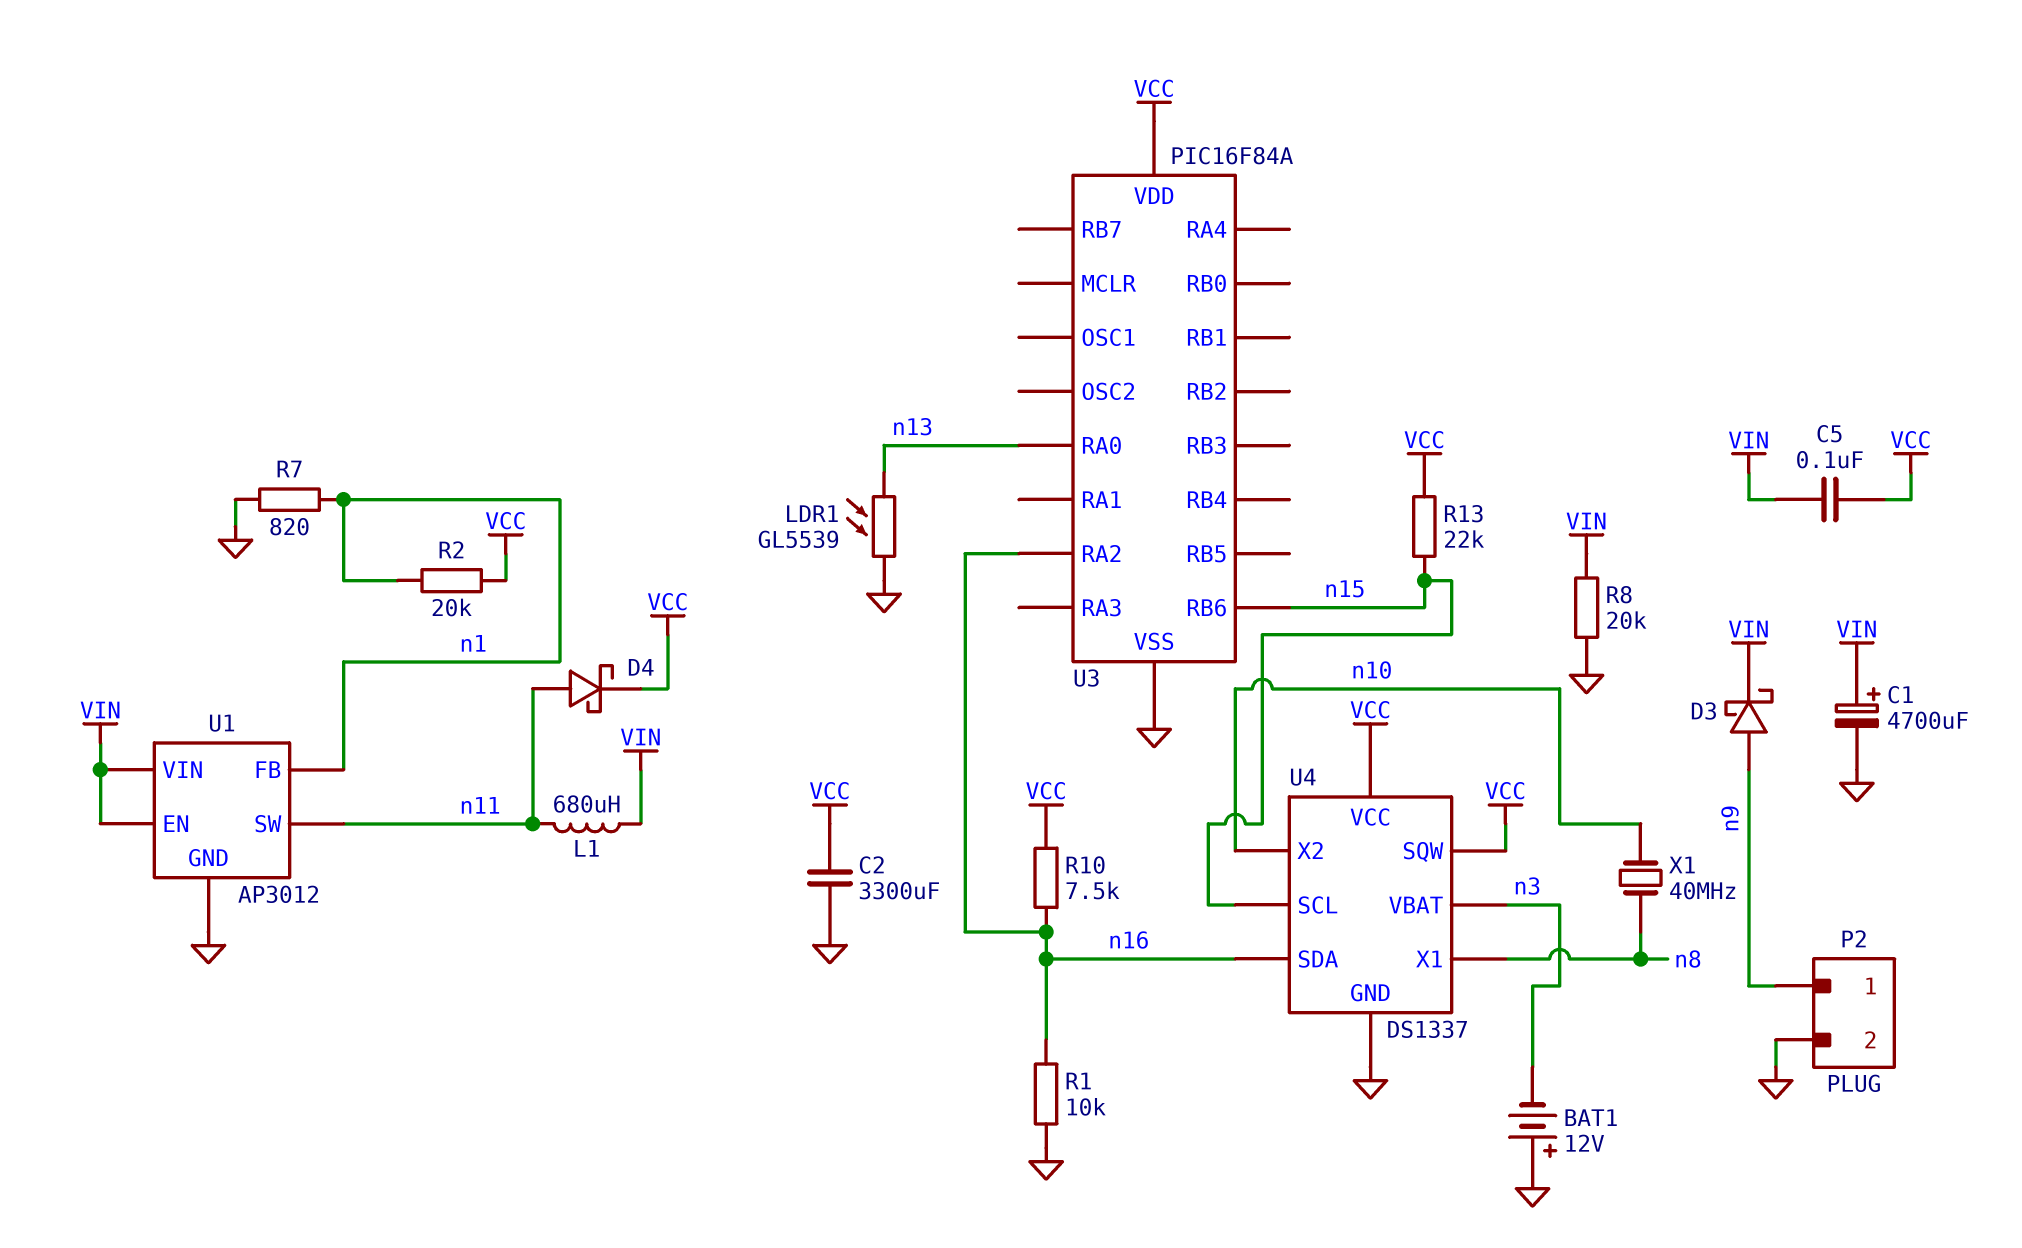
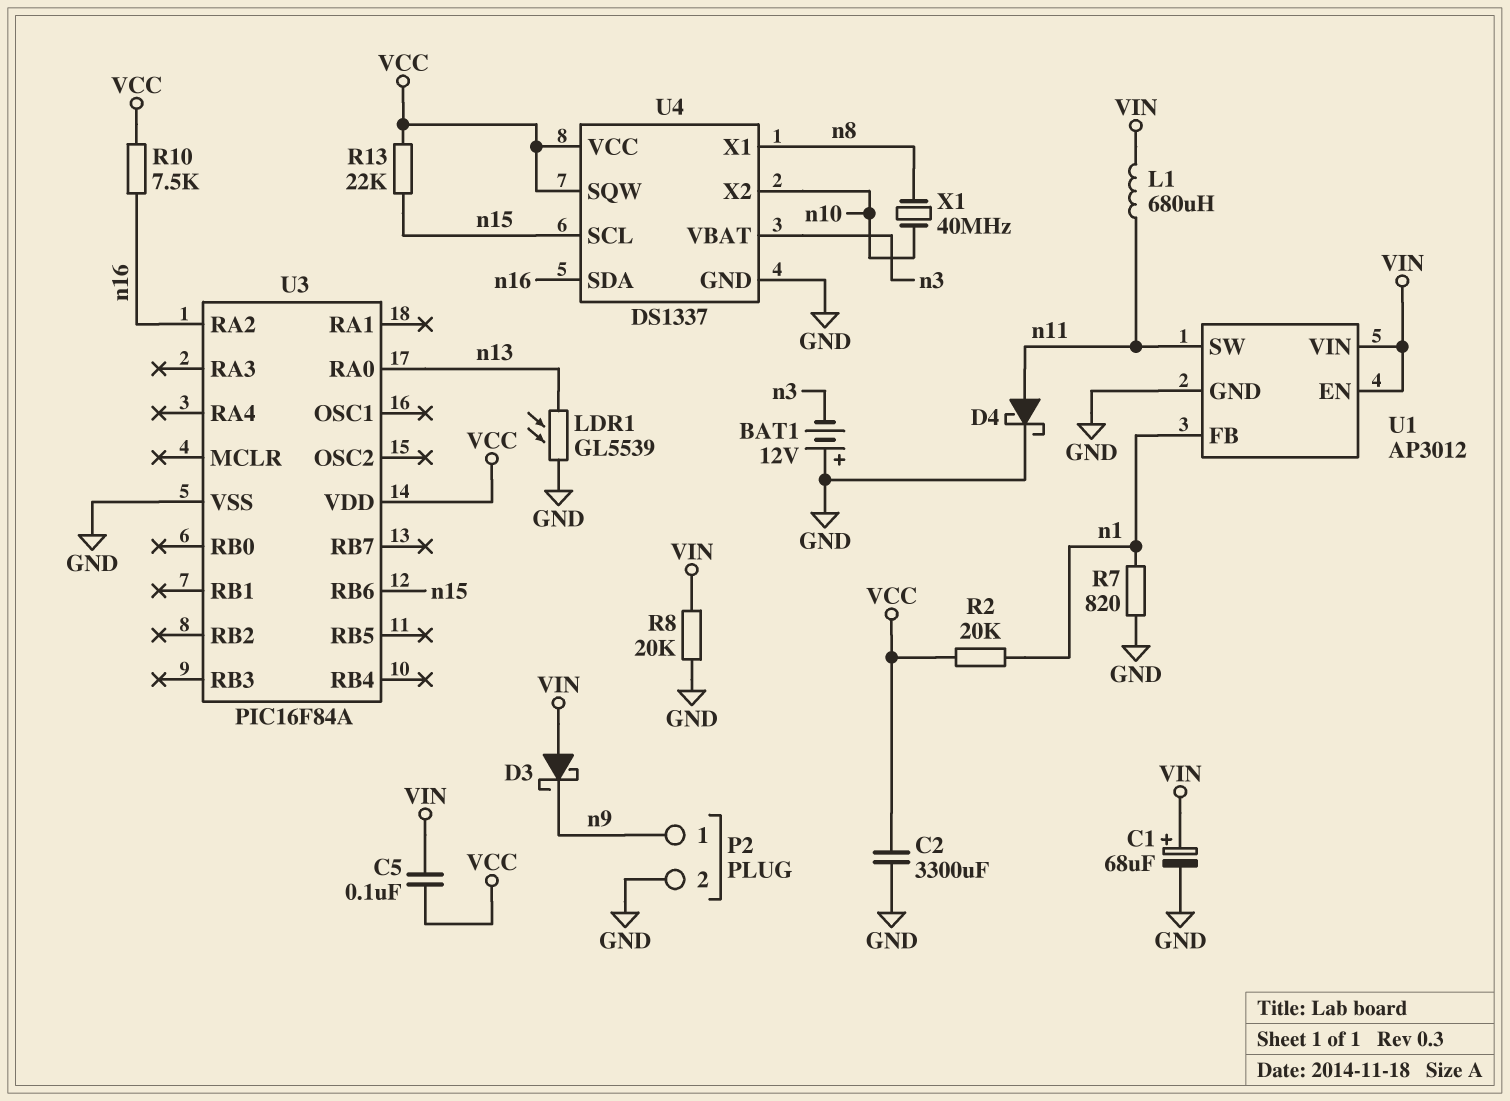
C1: 4700uF (plus VIN, minus GND) -> 68uF (plus VIN, minus GND)
D3: schottky (A n9, K VIN) -> schottky (A VIN, K n9)
D4: schottky (A n11, K VCC) -> schottky (A n11, K GND)
R1: 10k (GND, n16) -> none

